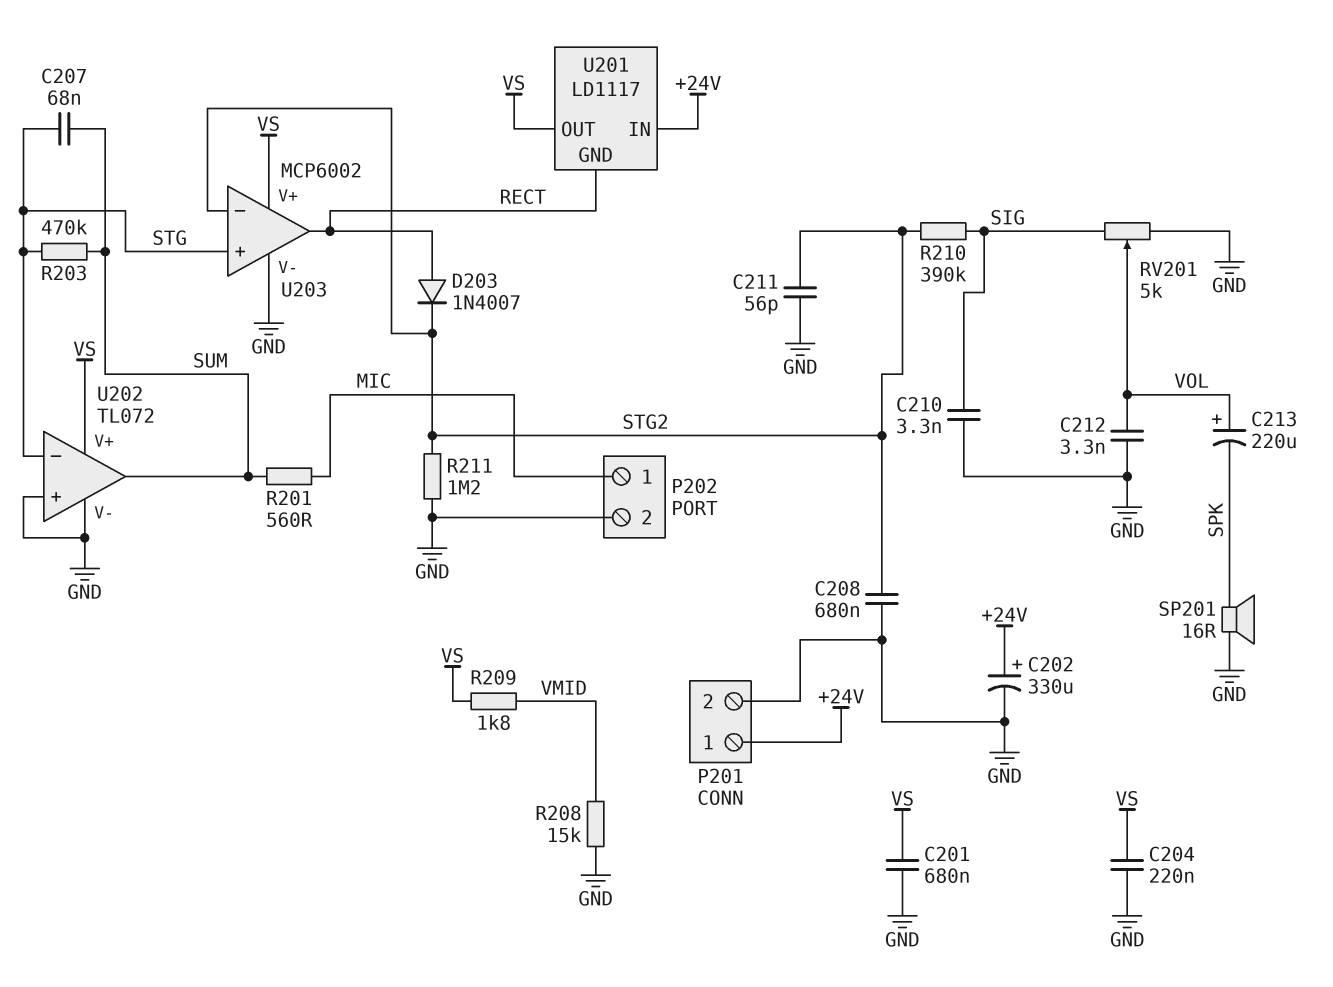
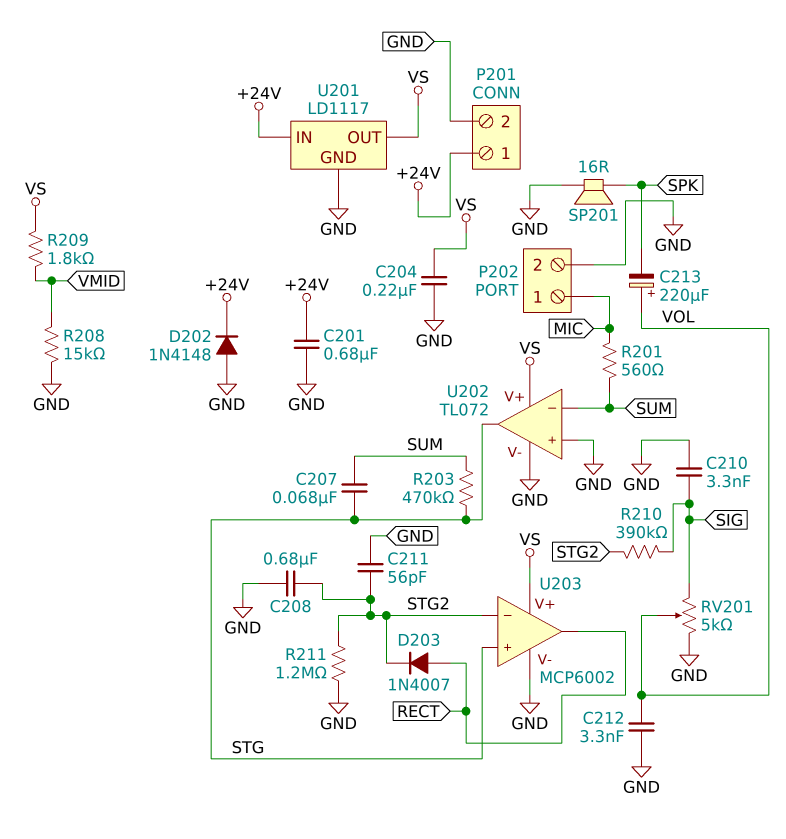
C201: 680nF (GND, VS) -> 680nF (+24V, GND)
C202: 330uF (plus +24V, minus GND) -> none
D202: none -> diode 1N4148 (A GND, K +24V)
U201 pin GND: RECT -> GND
U202 pin in-: STG -> SUM
U202 pin out: SUM -> STG

